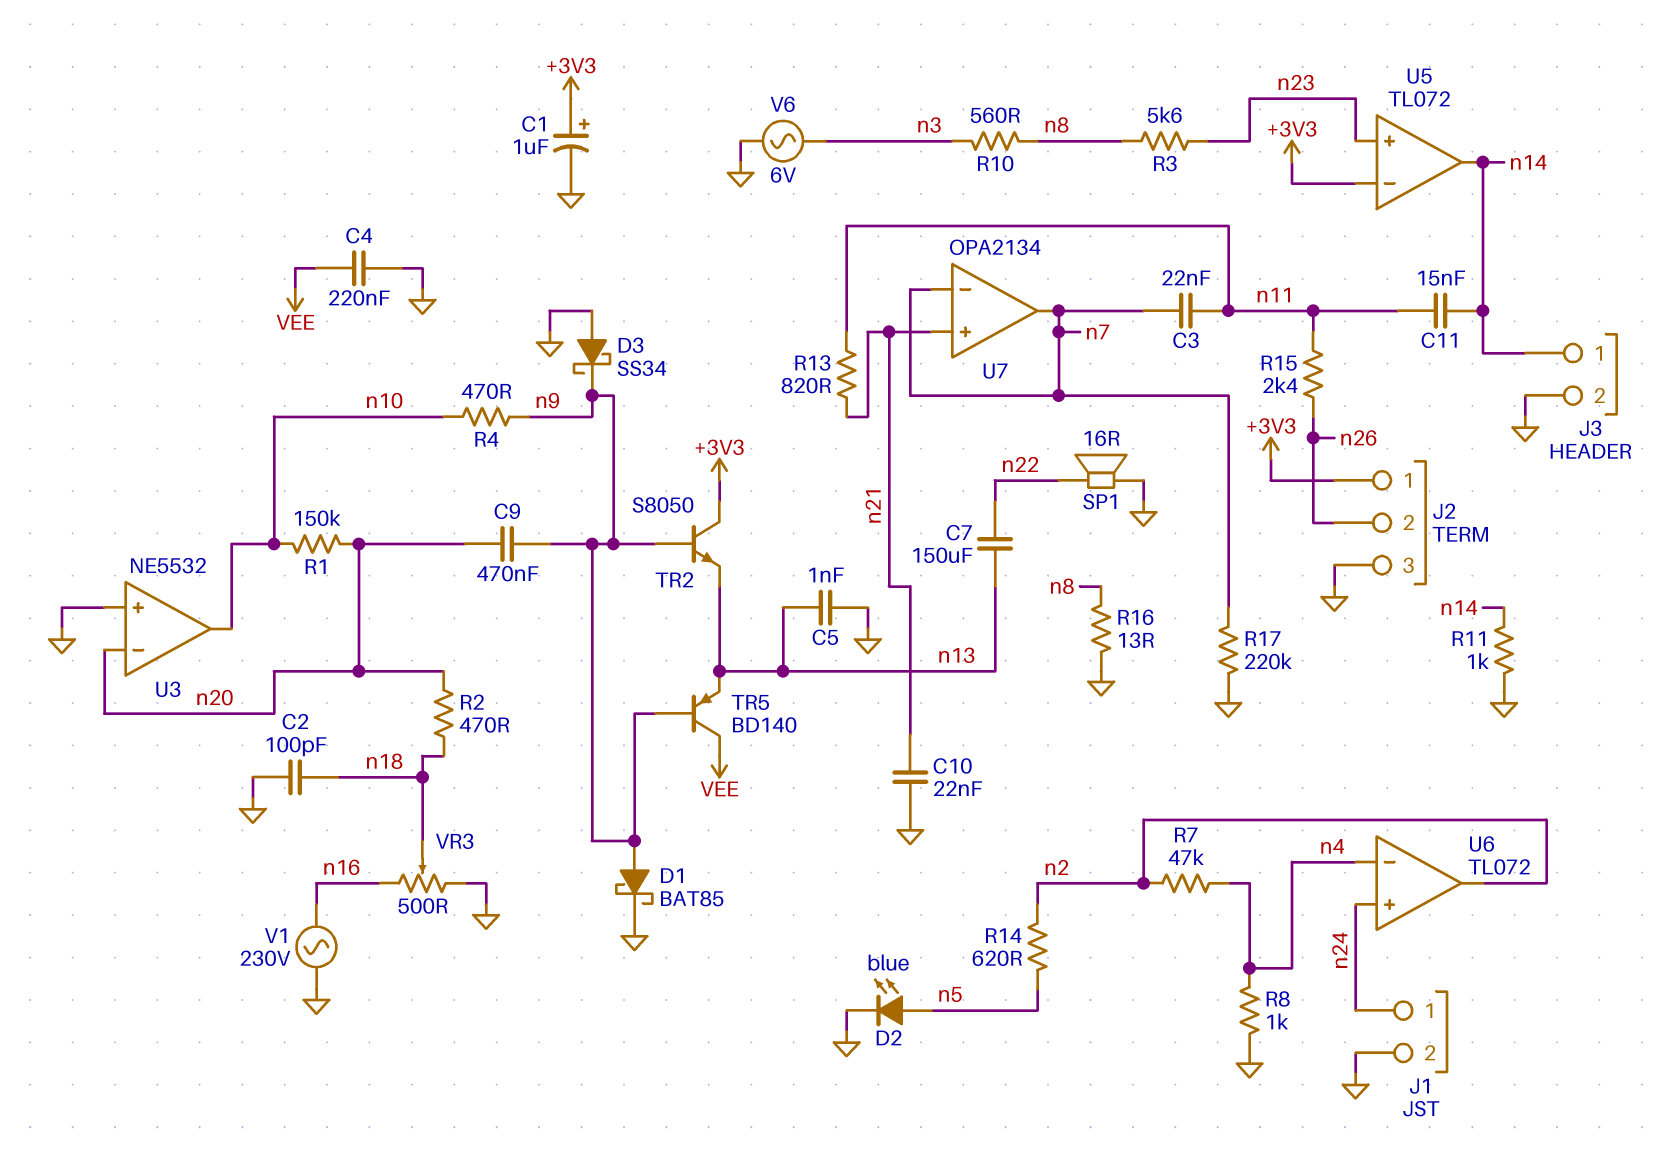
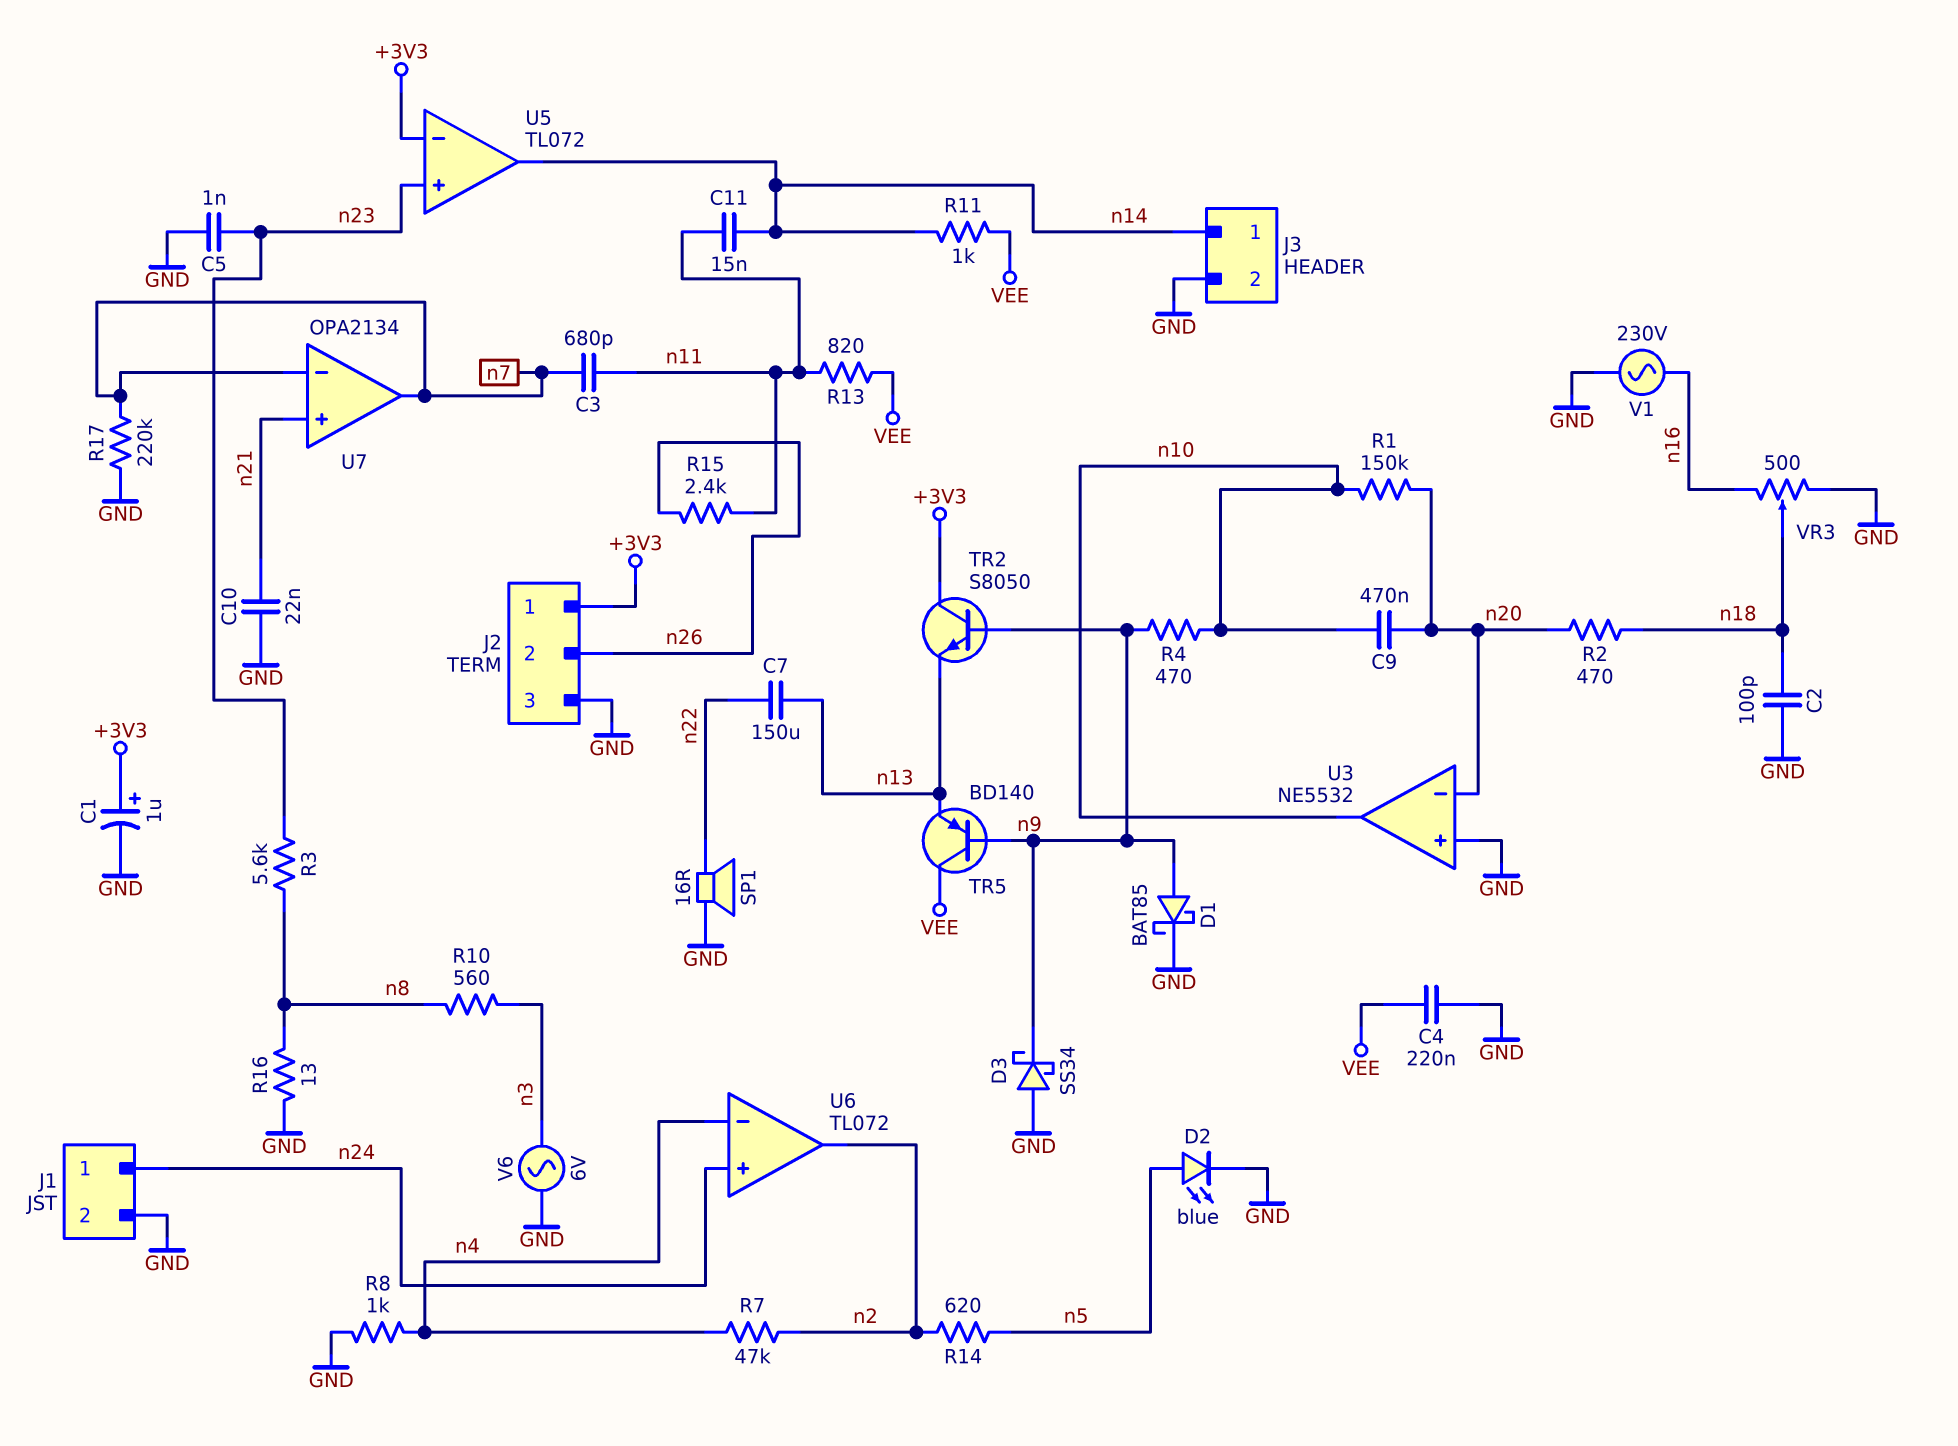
C3: 22nF (n7, n11) -> 680pF (n7, n11)
C5: 1nF (GND, n13) -> 1nF (GND, n23)
C9: 470nF (n9, n20) -> 470nF (n10, n20)
R11: 1k (GND, n14) -> 1k (VEE, n14)
R13: 820 (n11, n21) -> 820 (VEE, n11)

